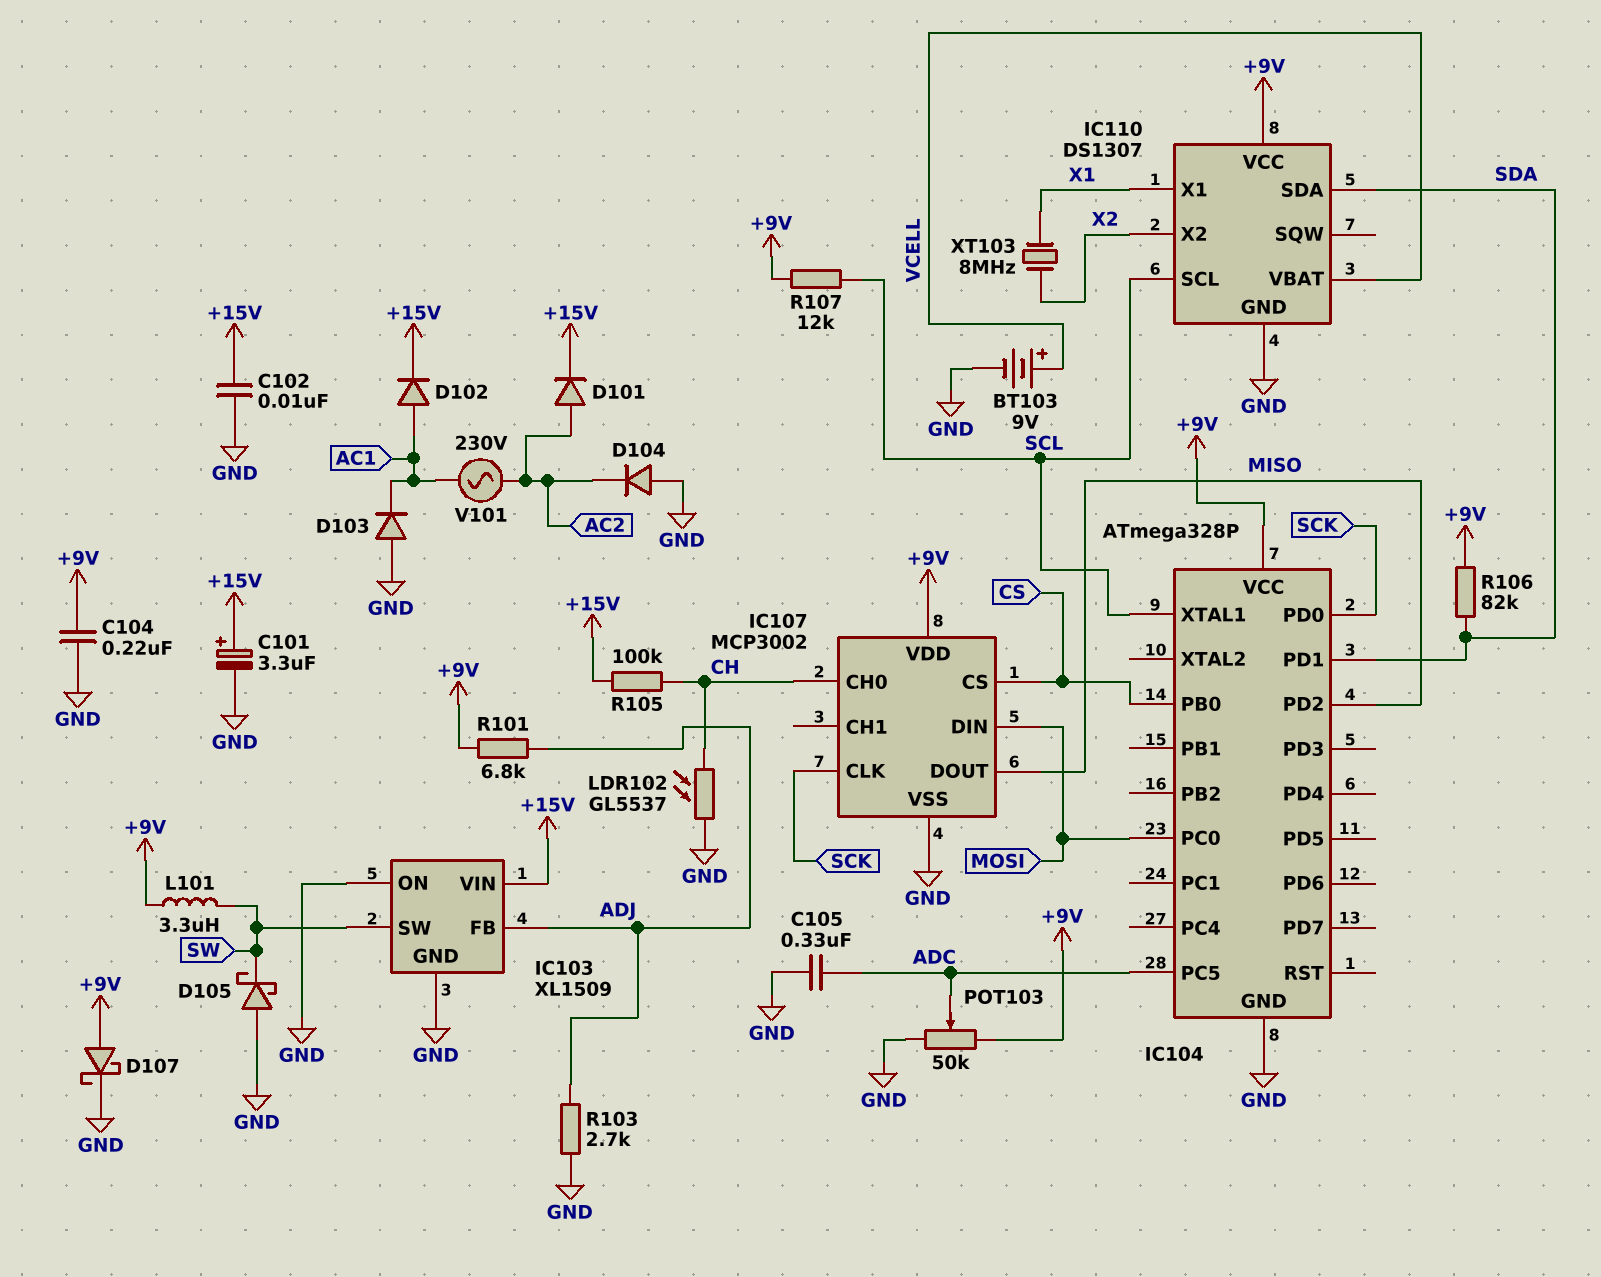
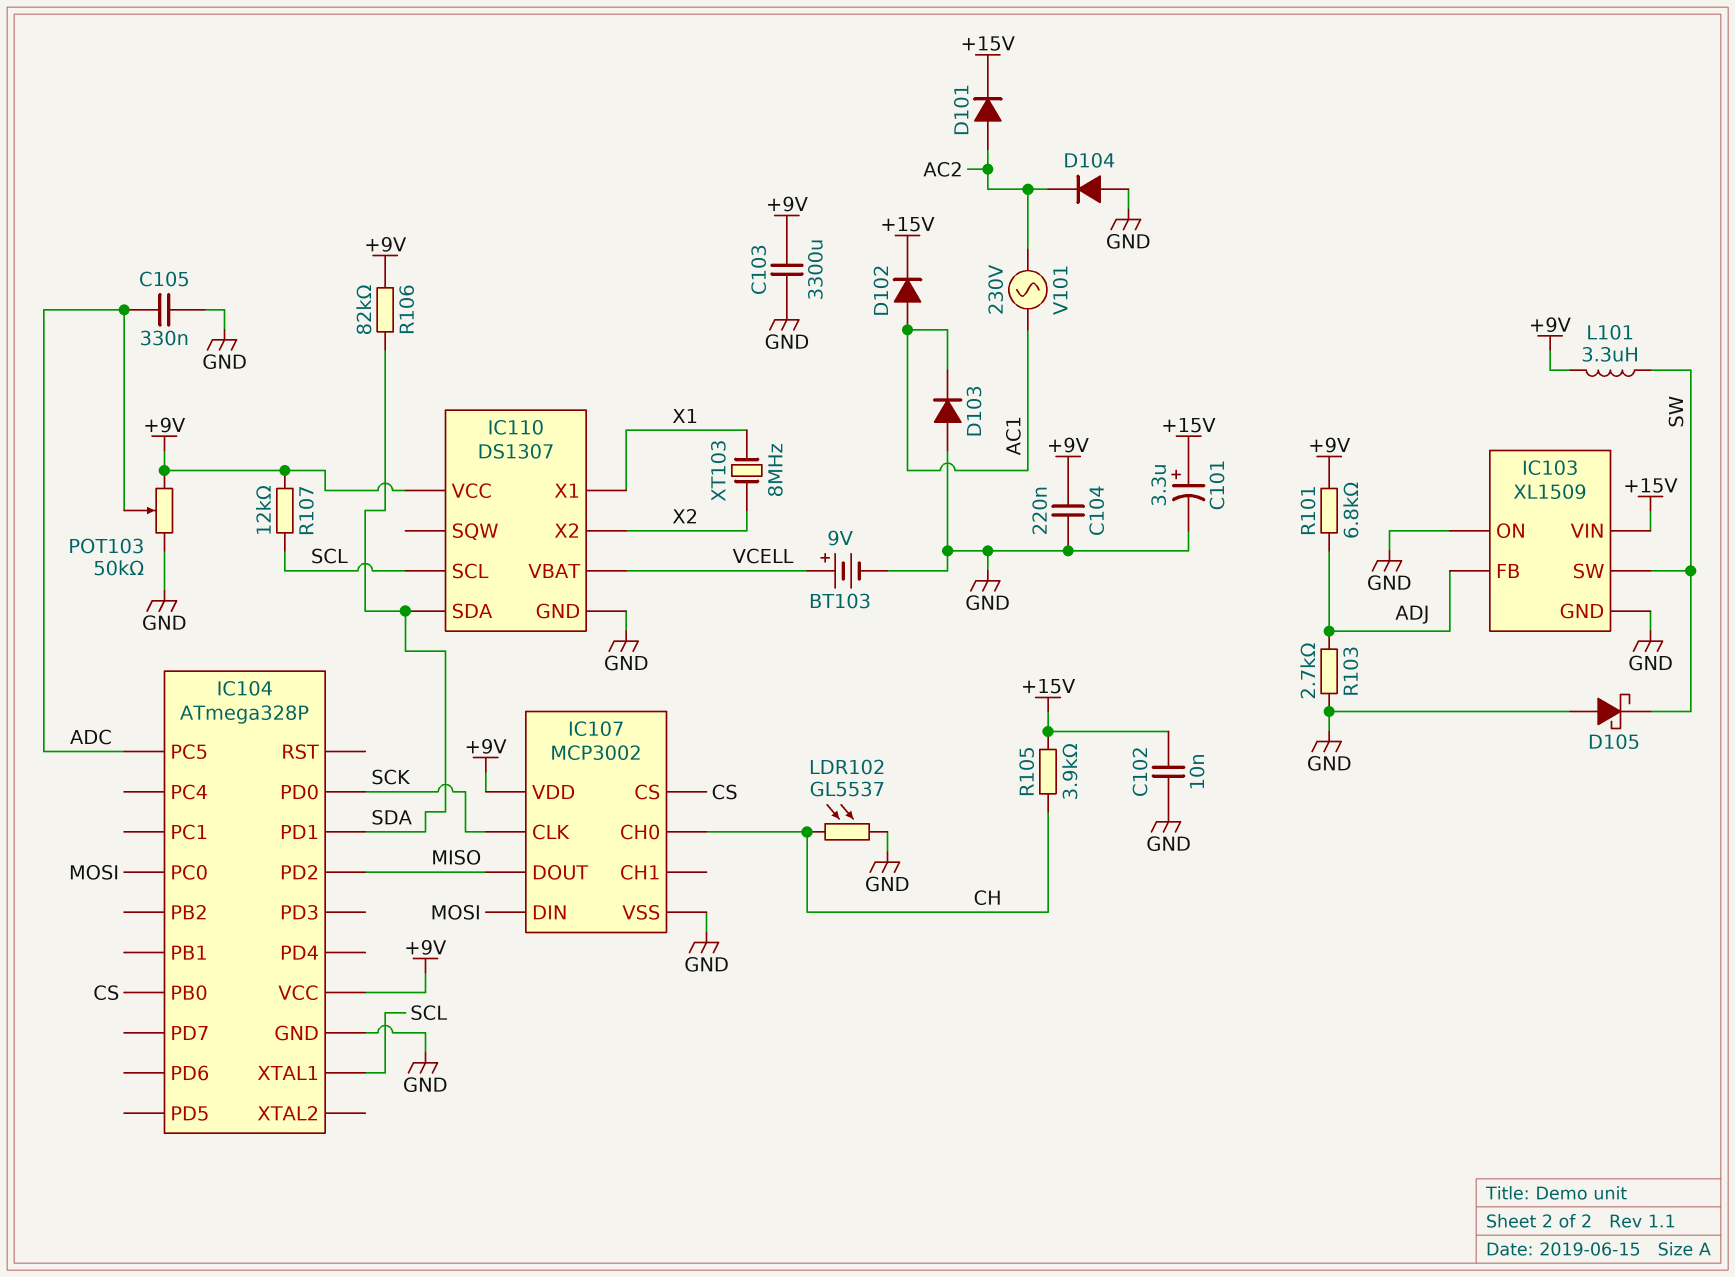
C103: none -> 3300uF (+9V, GND)
D107: schottky (A +9V, K GND) -> none
R105: 100k (+15V, CH) -> 3.9k (+15V, CH)

